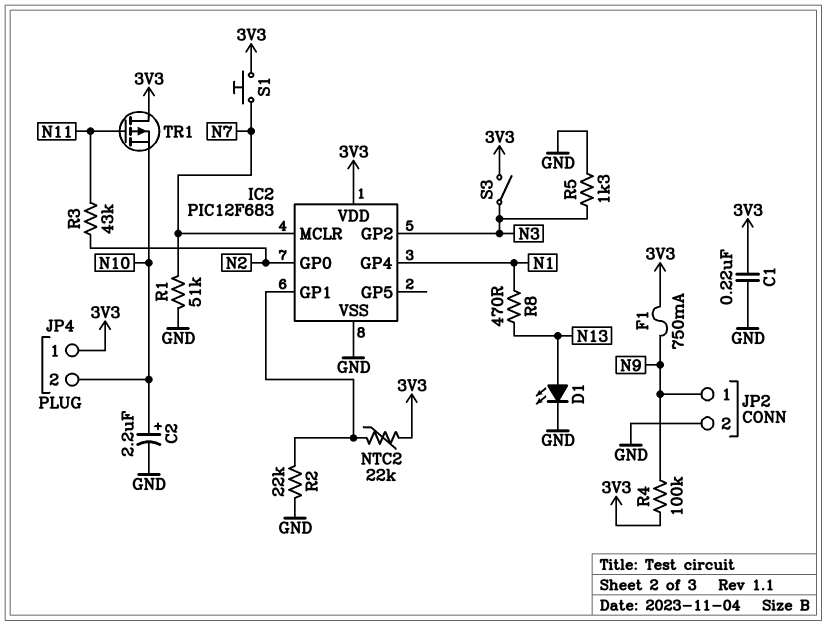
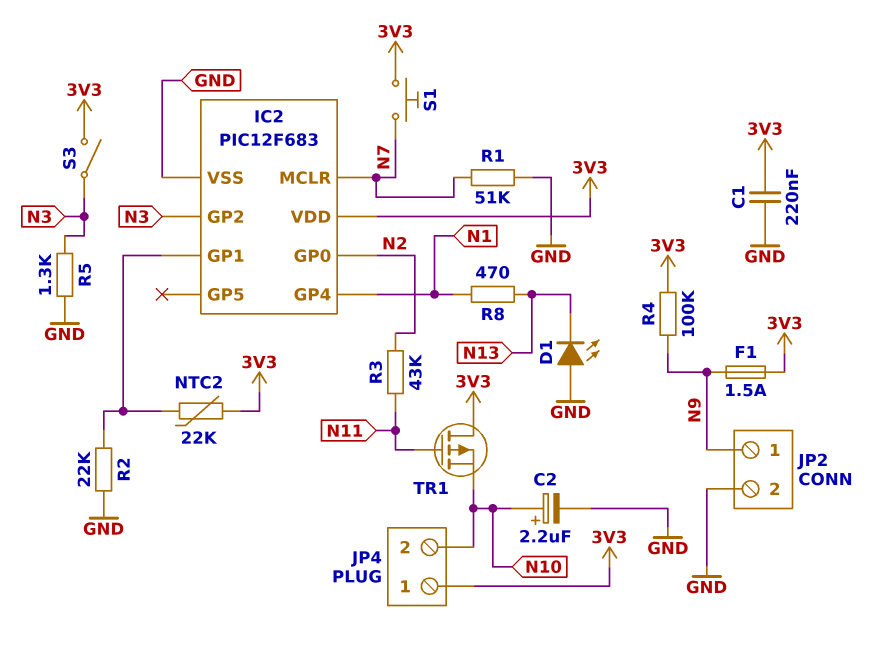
D1: LED (A N13, K GND) -> LED (A GND, K N13)
F1: 750mA (3V3, N9) -> 1.5A (3V3, N9)

